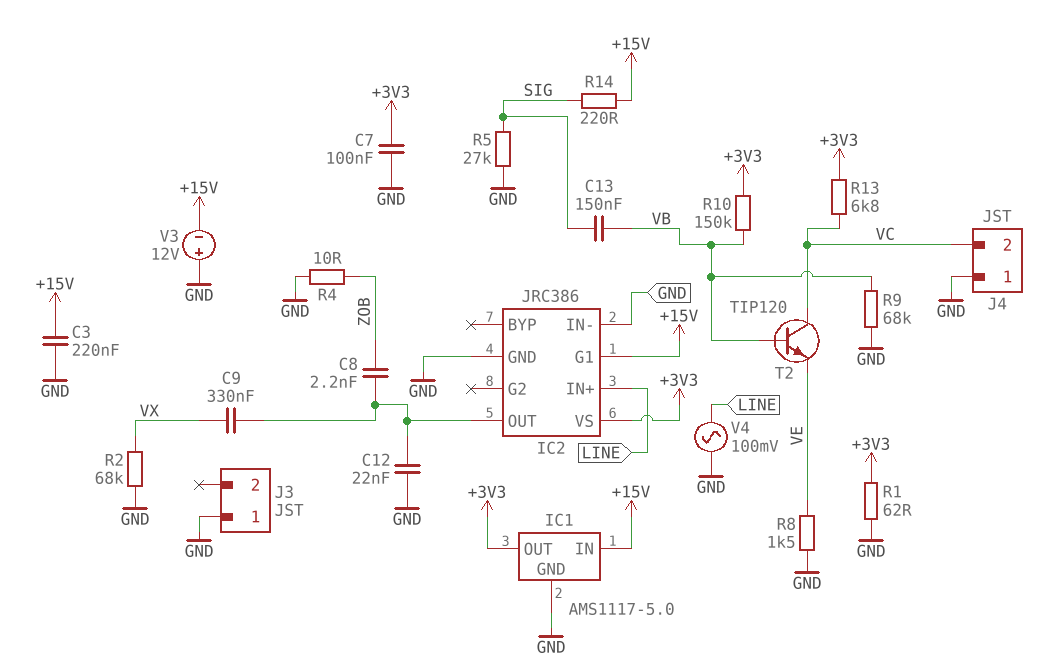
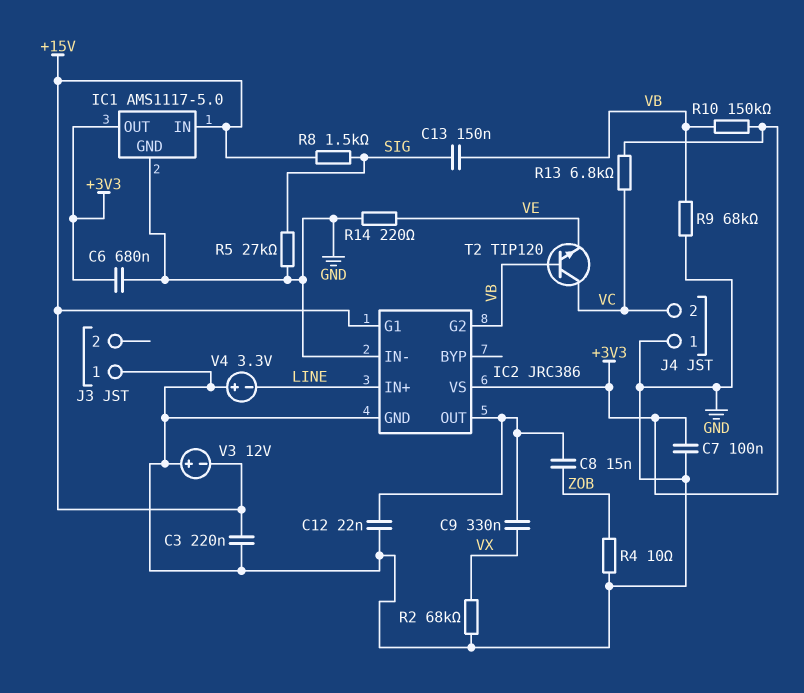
C6: none -> 680nF (+3V3, GND)
C8: 2.2nF (IC2/OUT, ZOB) -> 15nF (IC2/OUT, ZOB)
IC2 pin G2: none -> VB
R1: 62 (+3V3, GND) -> none
R8: 1.5k (GND, VE) -> 1.5k (+15V, SIG)
R14: 220 (+15V, SIG) -> 220 (GND, VE)
V4: AC 100mV (GND, LINE) -> 3.3V (plus GND, minus LINE)

